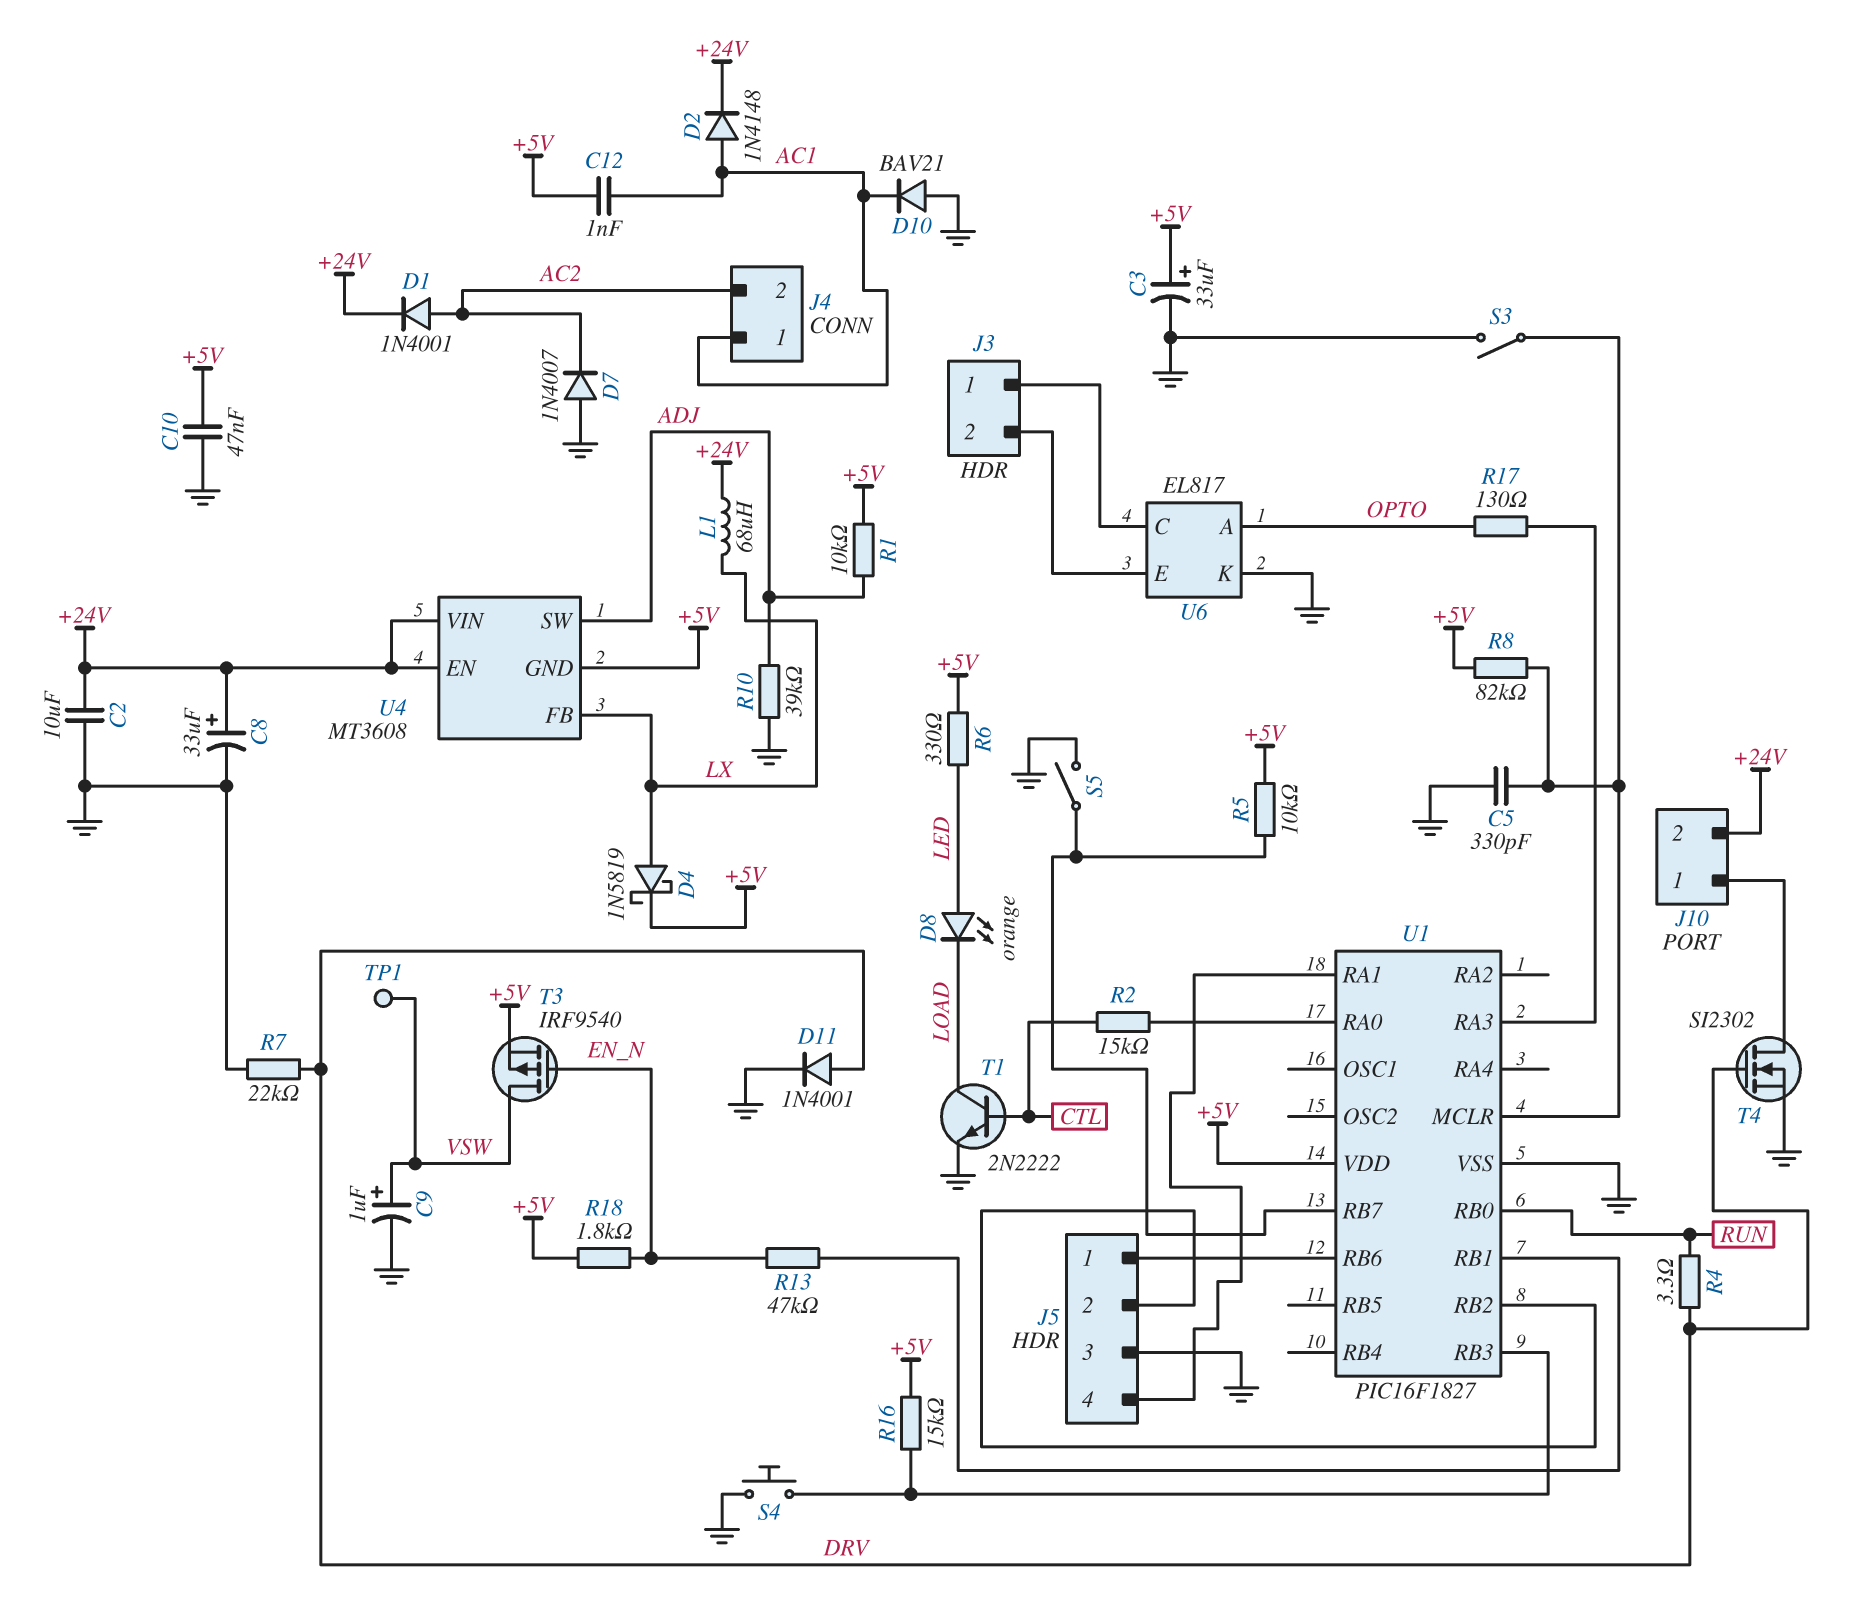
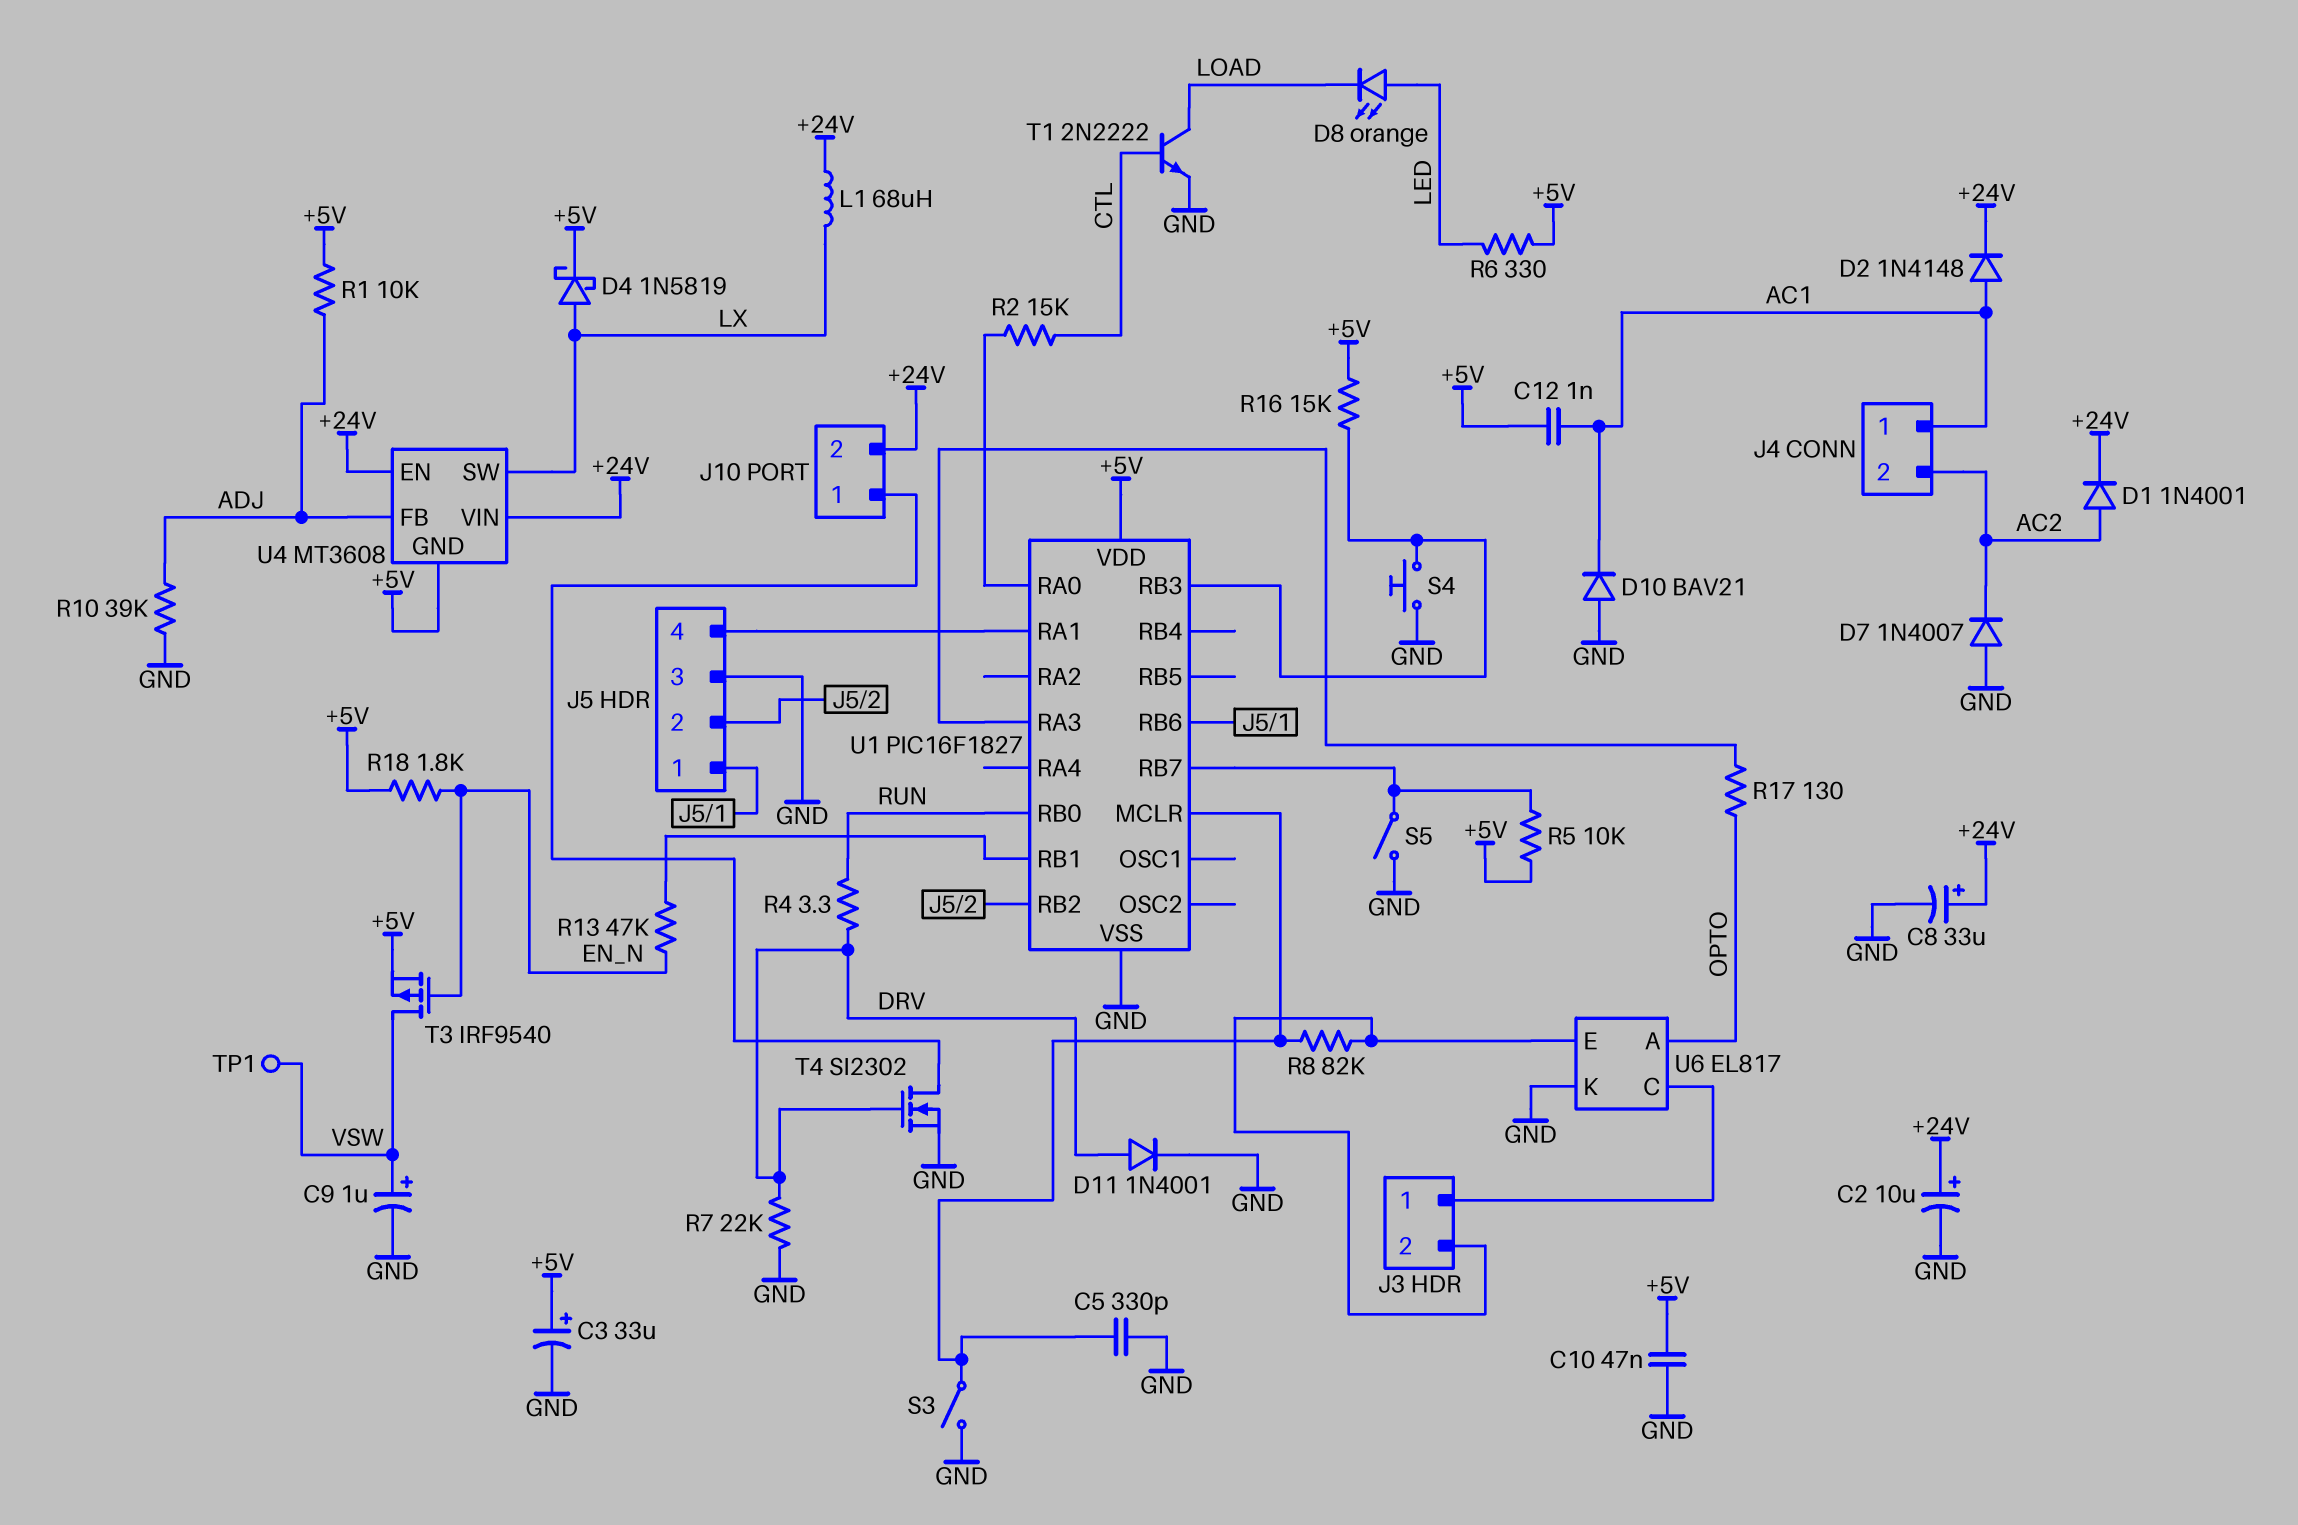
C2: 10uF (+24V, GND) -> 10uF (plus +24V, minus GND)
R8: 82k (+5V, U1/MCLR) -> 82k (J3/2, U1/MCLR)
U4 pin FB: LX -> ADJ
U4 pin SW: ADJ -> LX

